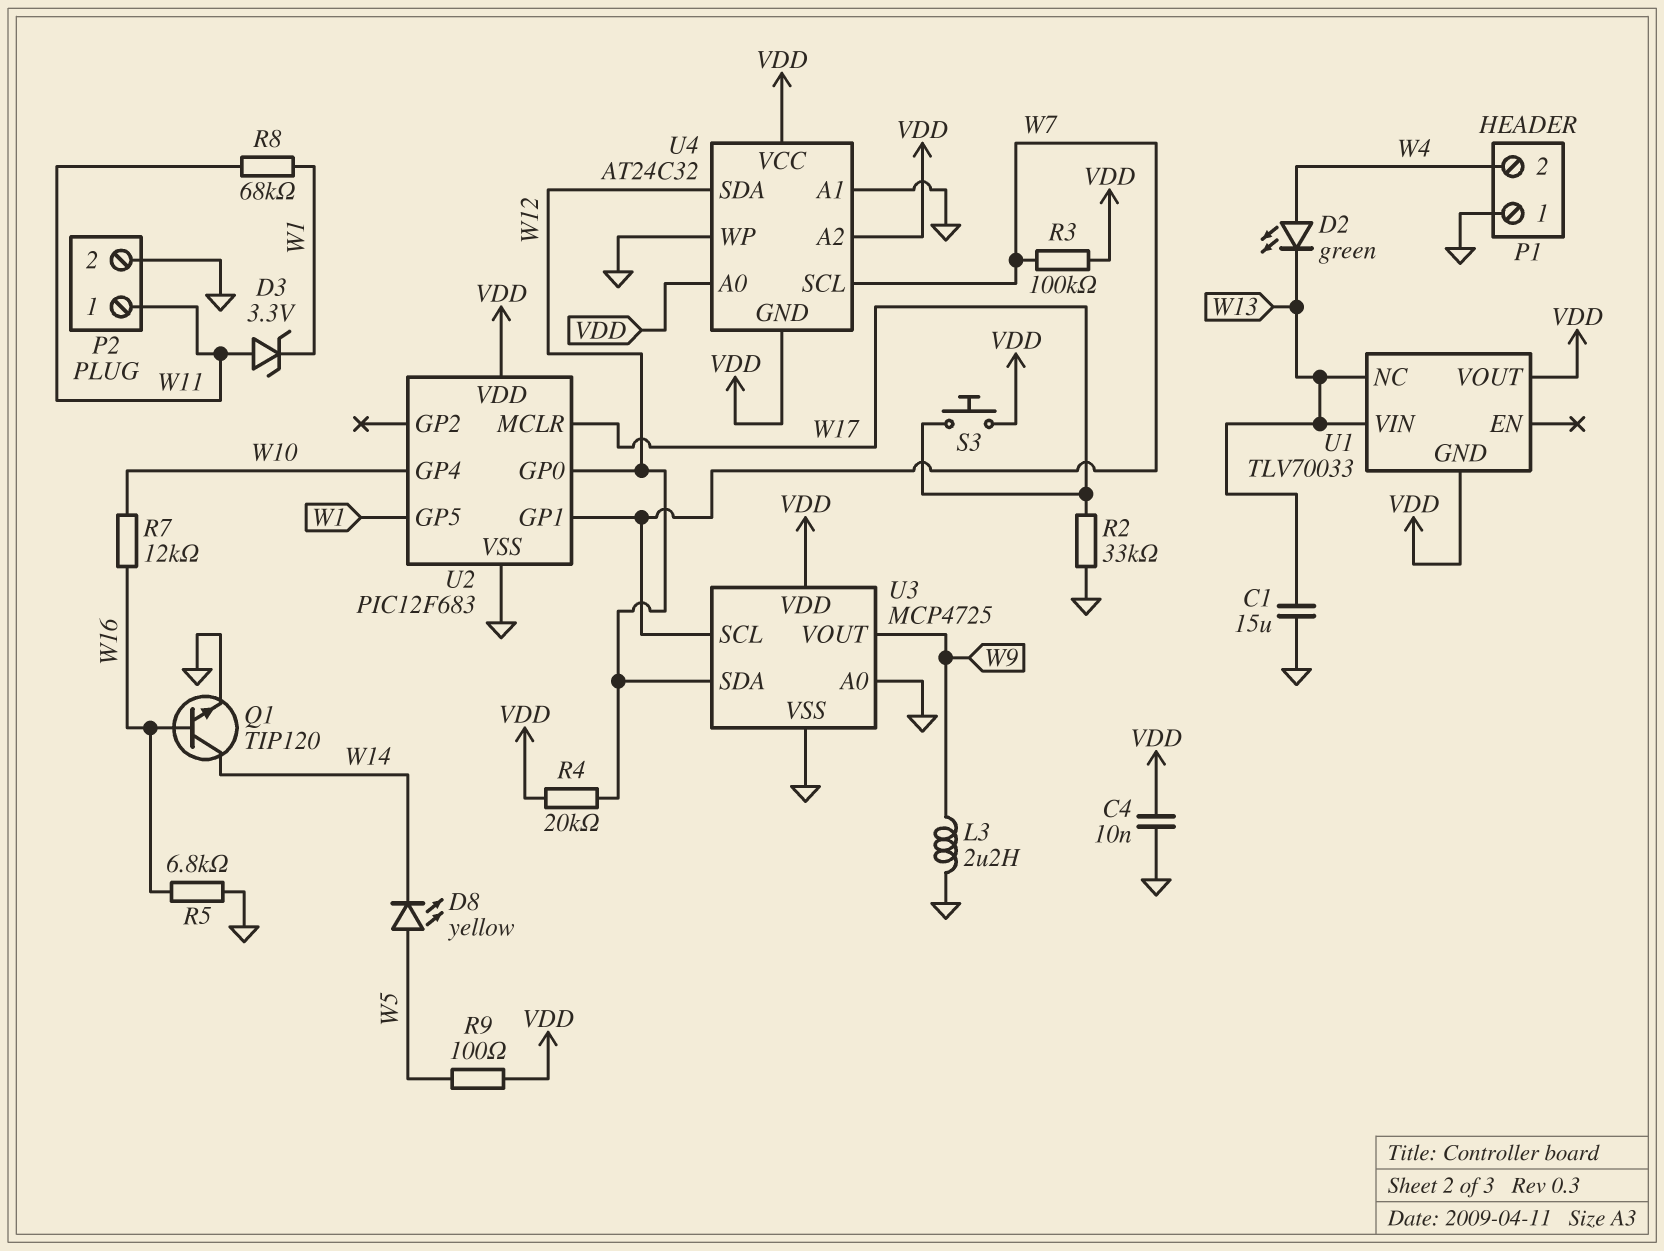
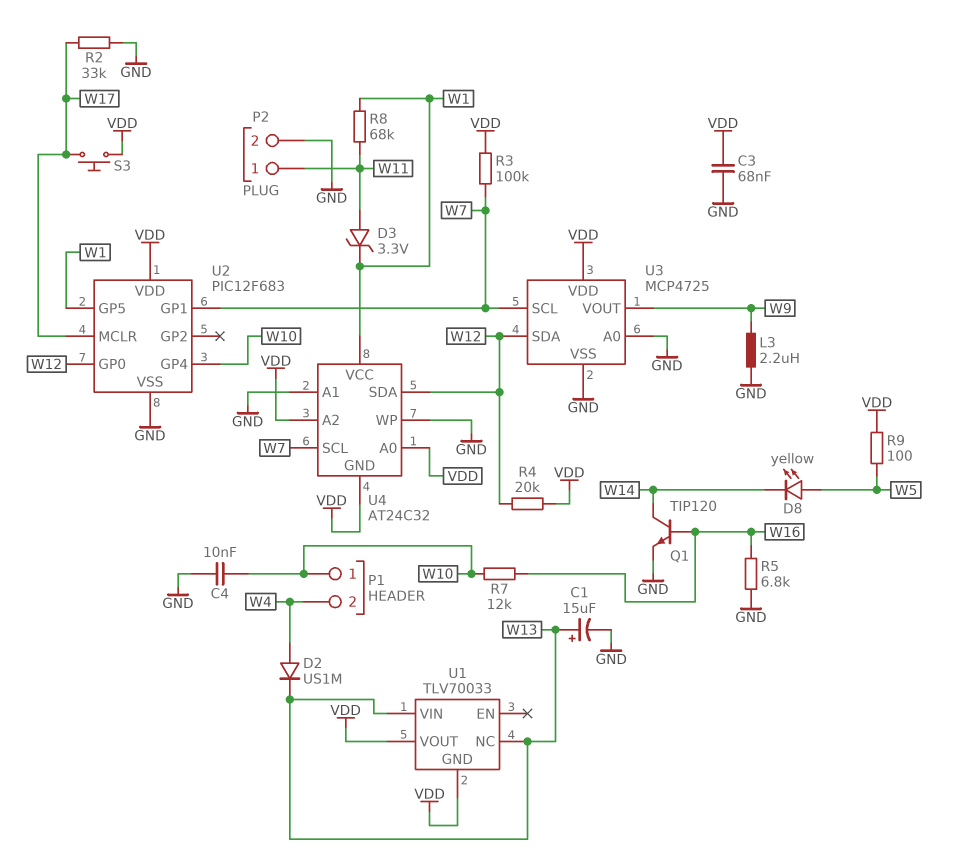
C1: 15uF (GND, W13) -> 15uF (plus W13, minus GND)
C3: none -> 68nF (GND, VDD)
C4: 10nF (GND, VDD) -> 10nF (GND, W10)
D2: LED green (A W4, K W13) -> diode US1M (A W4, K W13)
P1 pin 1: GND -> W10
U4 pin VCC: VDD -> W1

